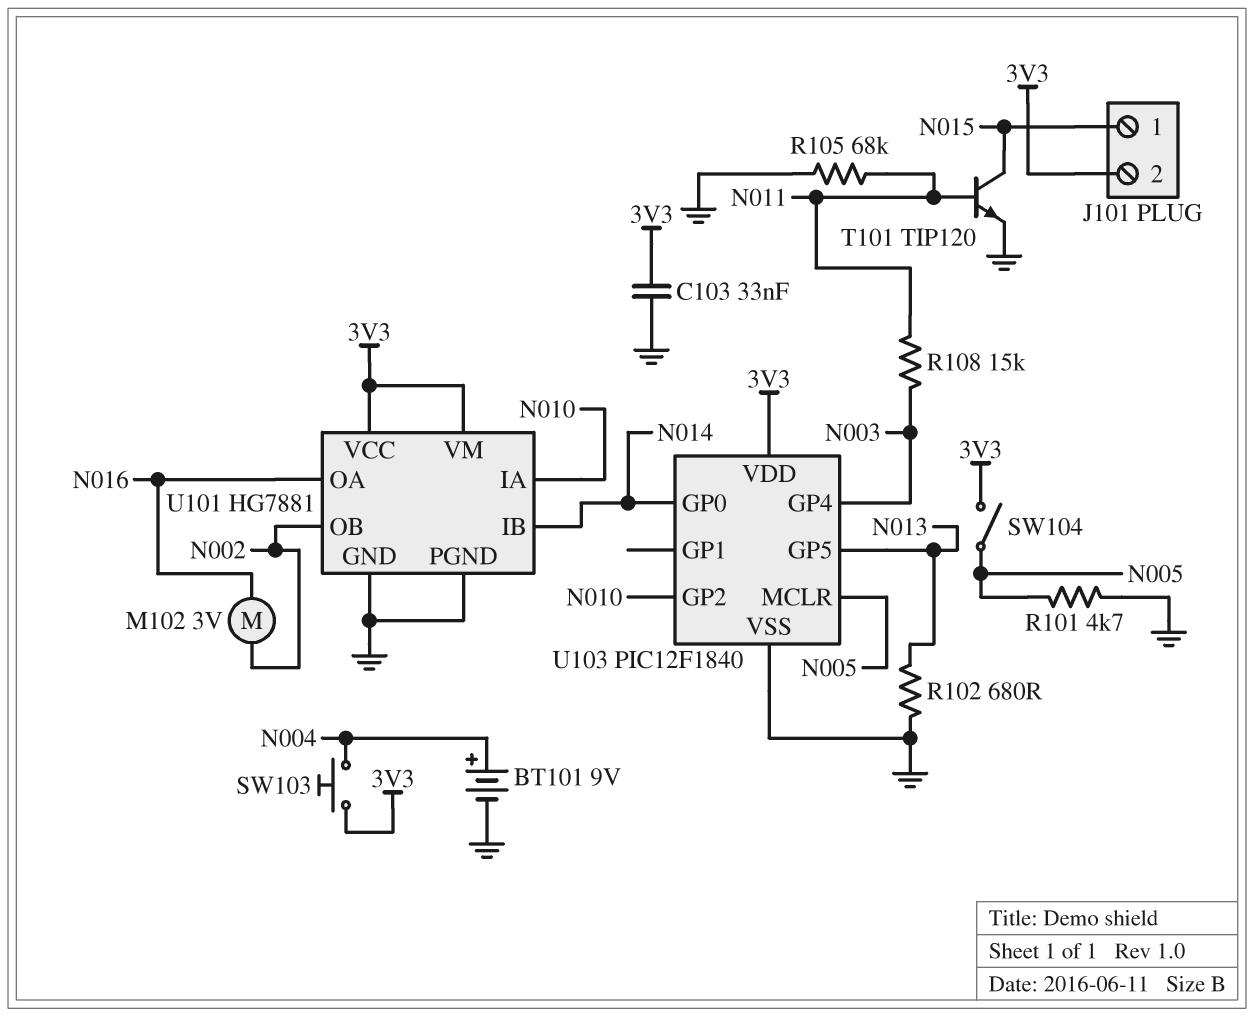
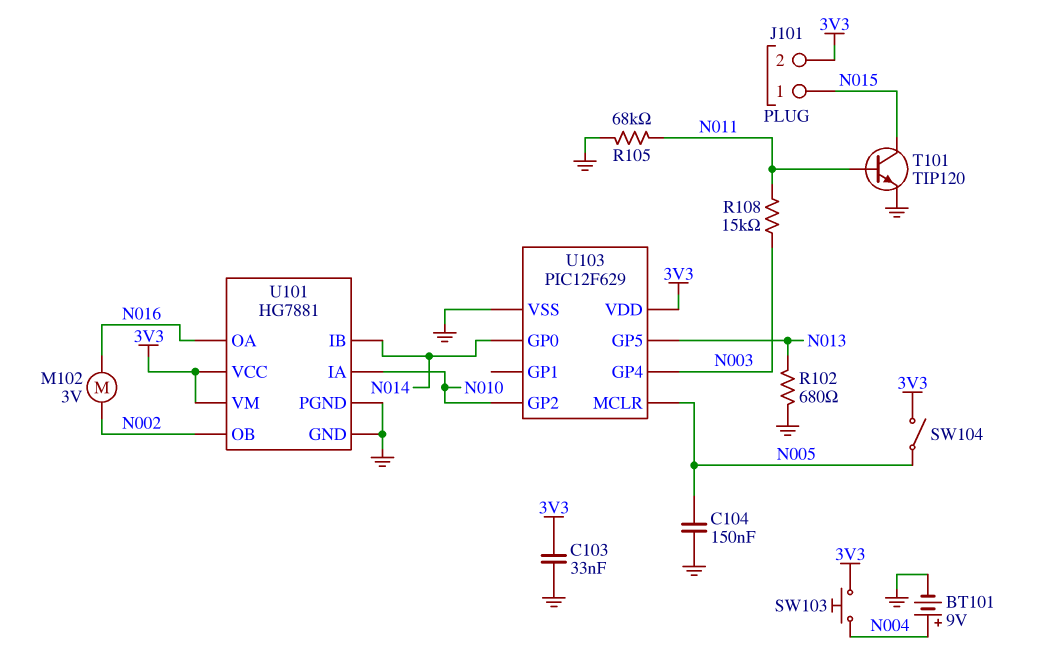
C104: none -> 150nF (GND, N005)
R101: 4.7k (GND, N005) -> none
U103: PIC12F1840 -> PIC12F629

